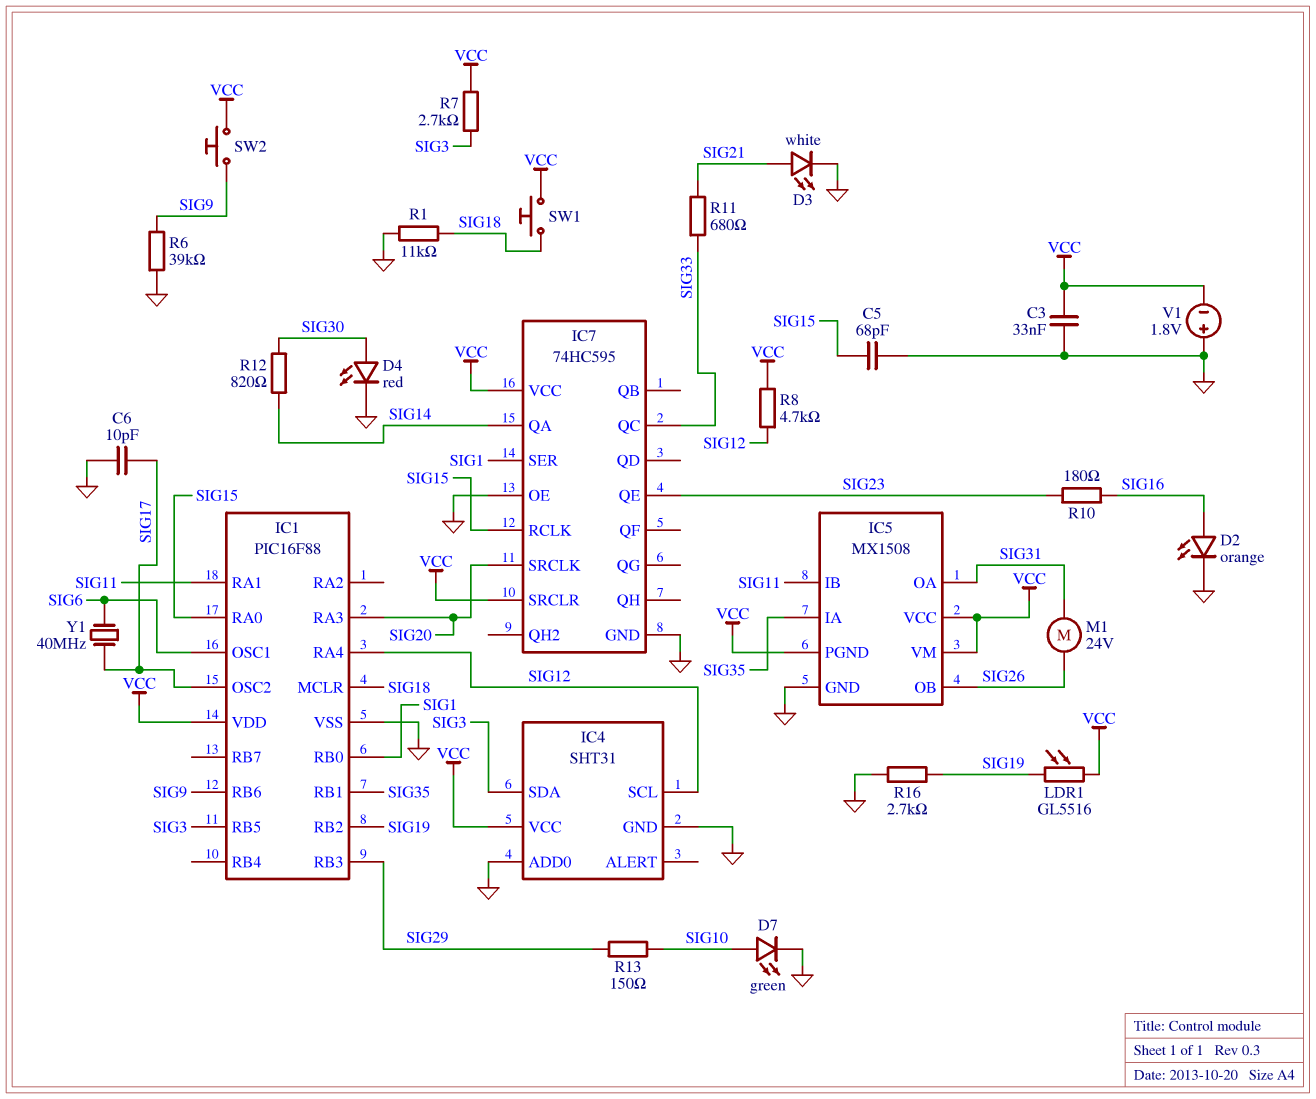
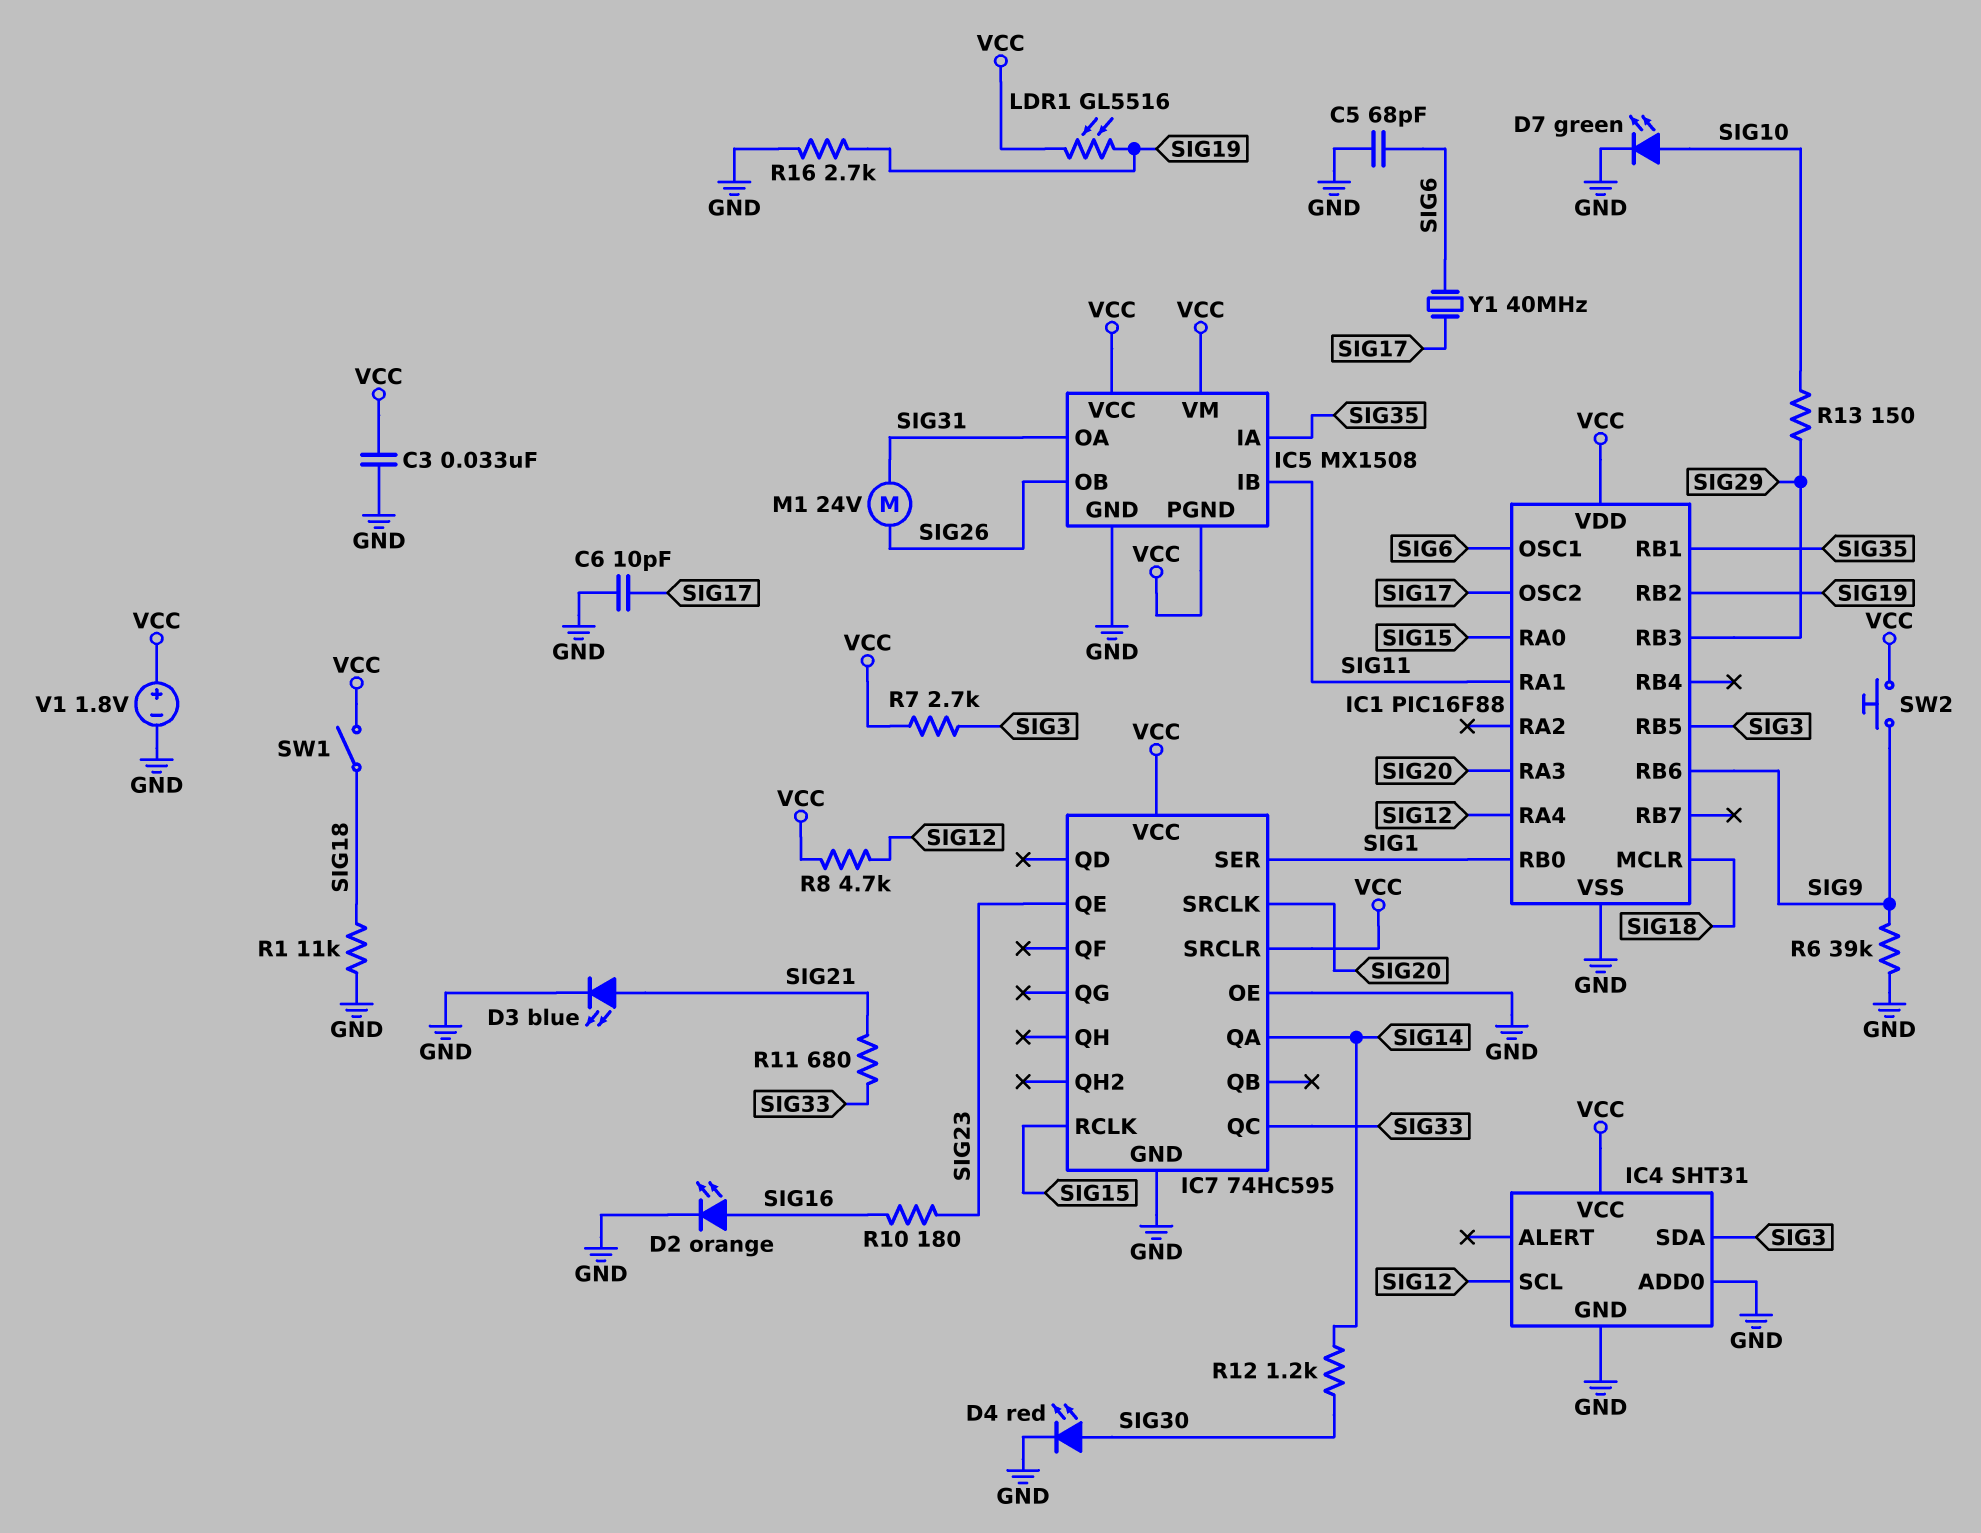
C5: 68pF (GND, SIG15) -> 68pF (GND, SIG6)
D3: LED white (A SIG21, K GND) -> LED blue (A SIG21, K GND)
R12: 820 (SIG14, SIG30) -> 1.2k (SIG14, SIG30)
SW1: button (SIG18, VCC) -> switch (SIG18, VCC)
V1: 1.8V (plus GND, minus VCC) -> 1.8V (plus VCC, minus GND)

